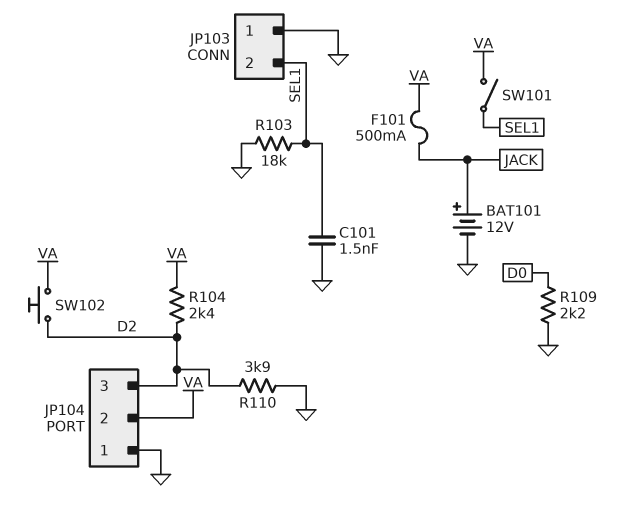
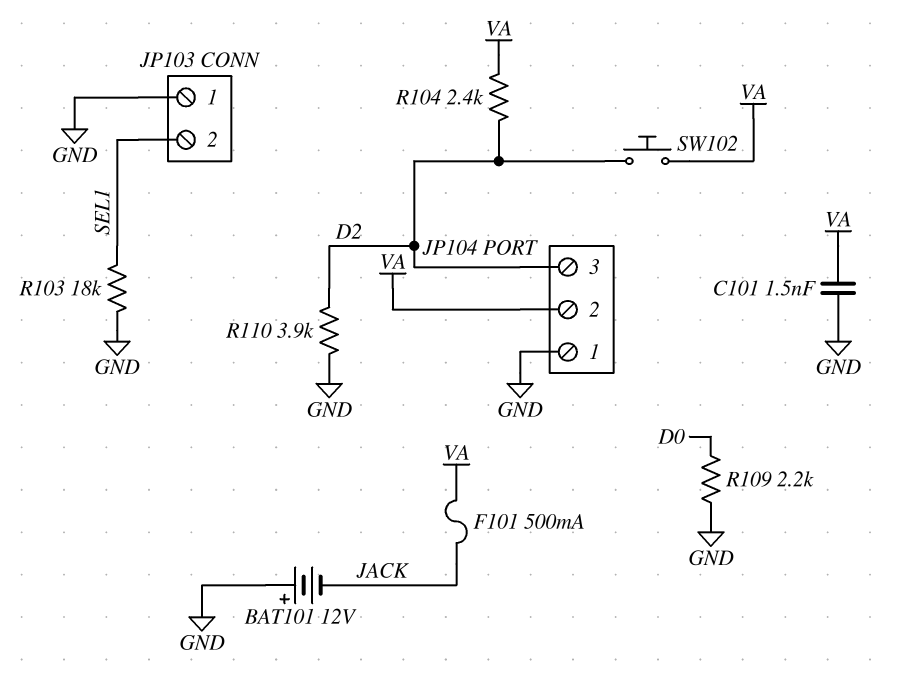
BAT101: 12V (plus JACK, minus GND) -> 12V (plus GND, minus JACK)
C101: 1.5nF (GND, SEL1) -> 1.5nF (GND, VA)
SW101: switch (SEL1, VA) -> none

